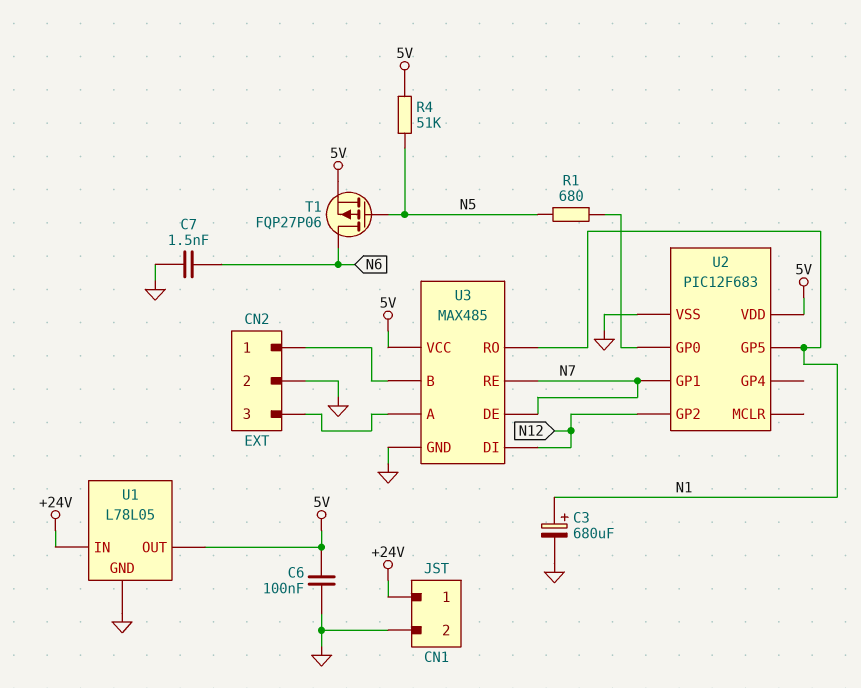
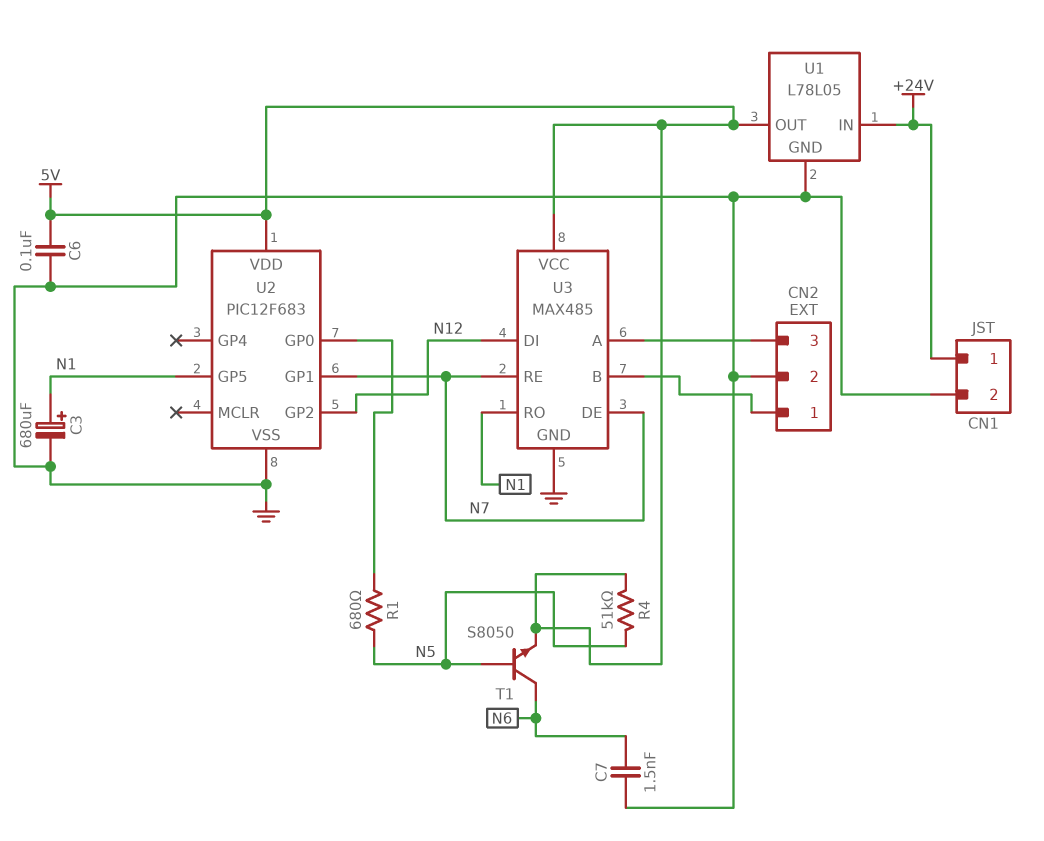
T1: PMOS FQP27P06 (G N5, D N6, S 5V) -> NPN S8050 (B N5, C N6, E 5V)

